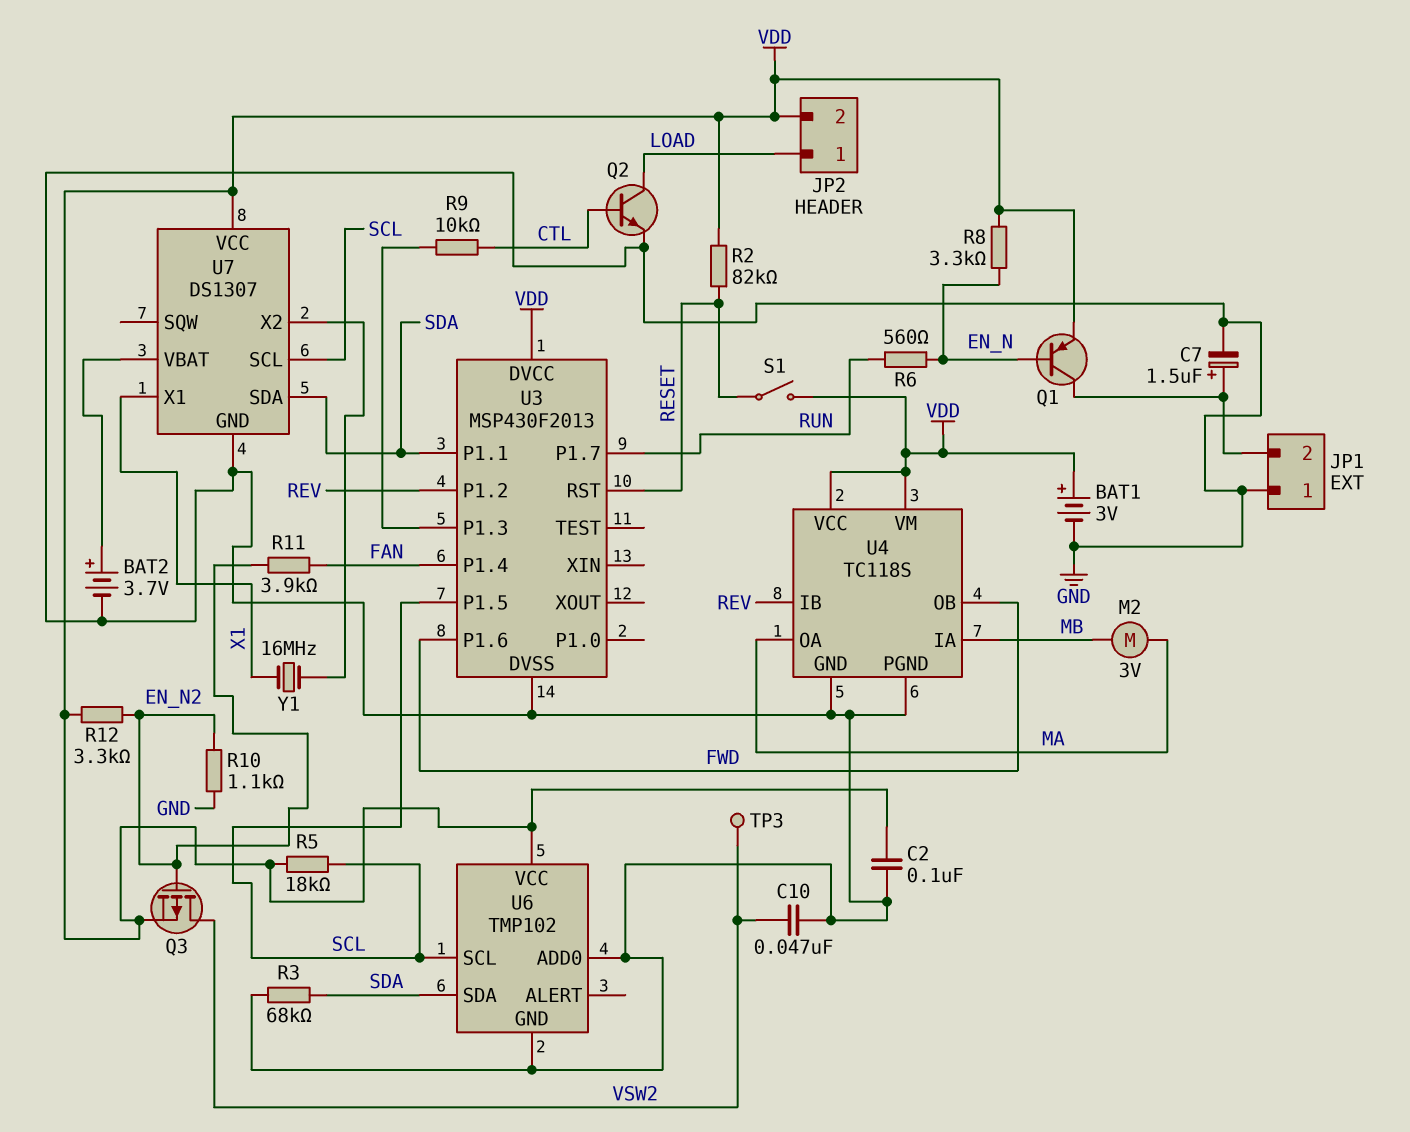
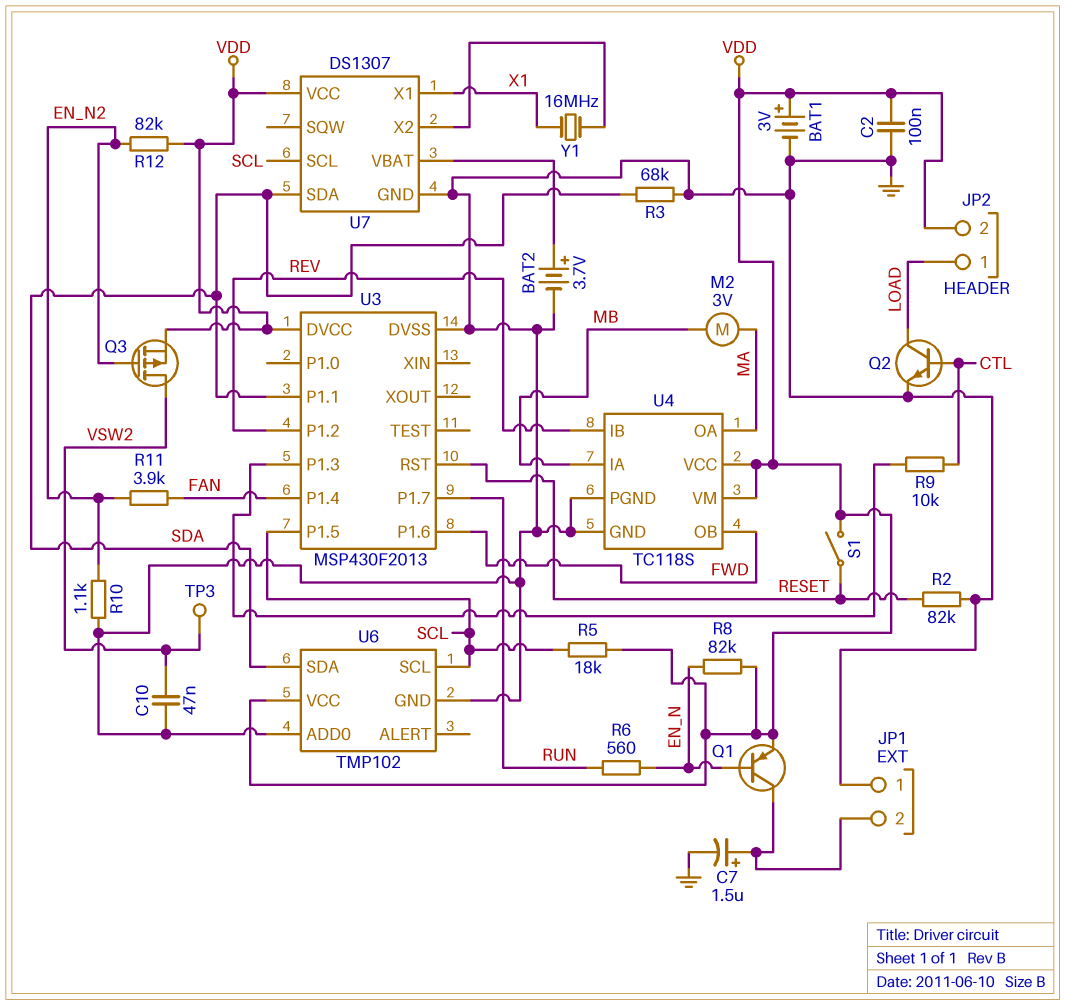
R2: 82k (RESET, VDD) -> 82k (GND, RESET)
R8: 3.3k (EN_N, VDD) -> 82k (EN_N, VDD)
R12: 3.3k (EN_N2, VDD) -> 82k (EN_N2, VDD)

